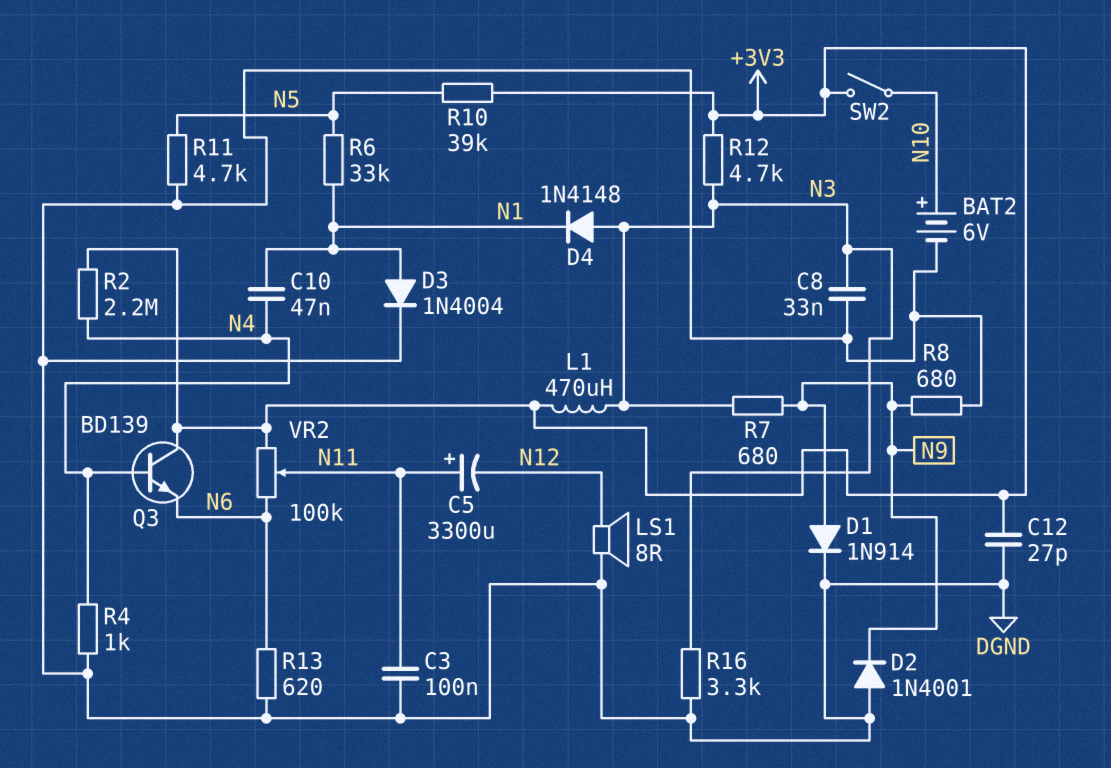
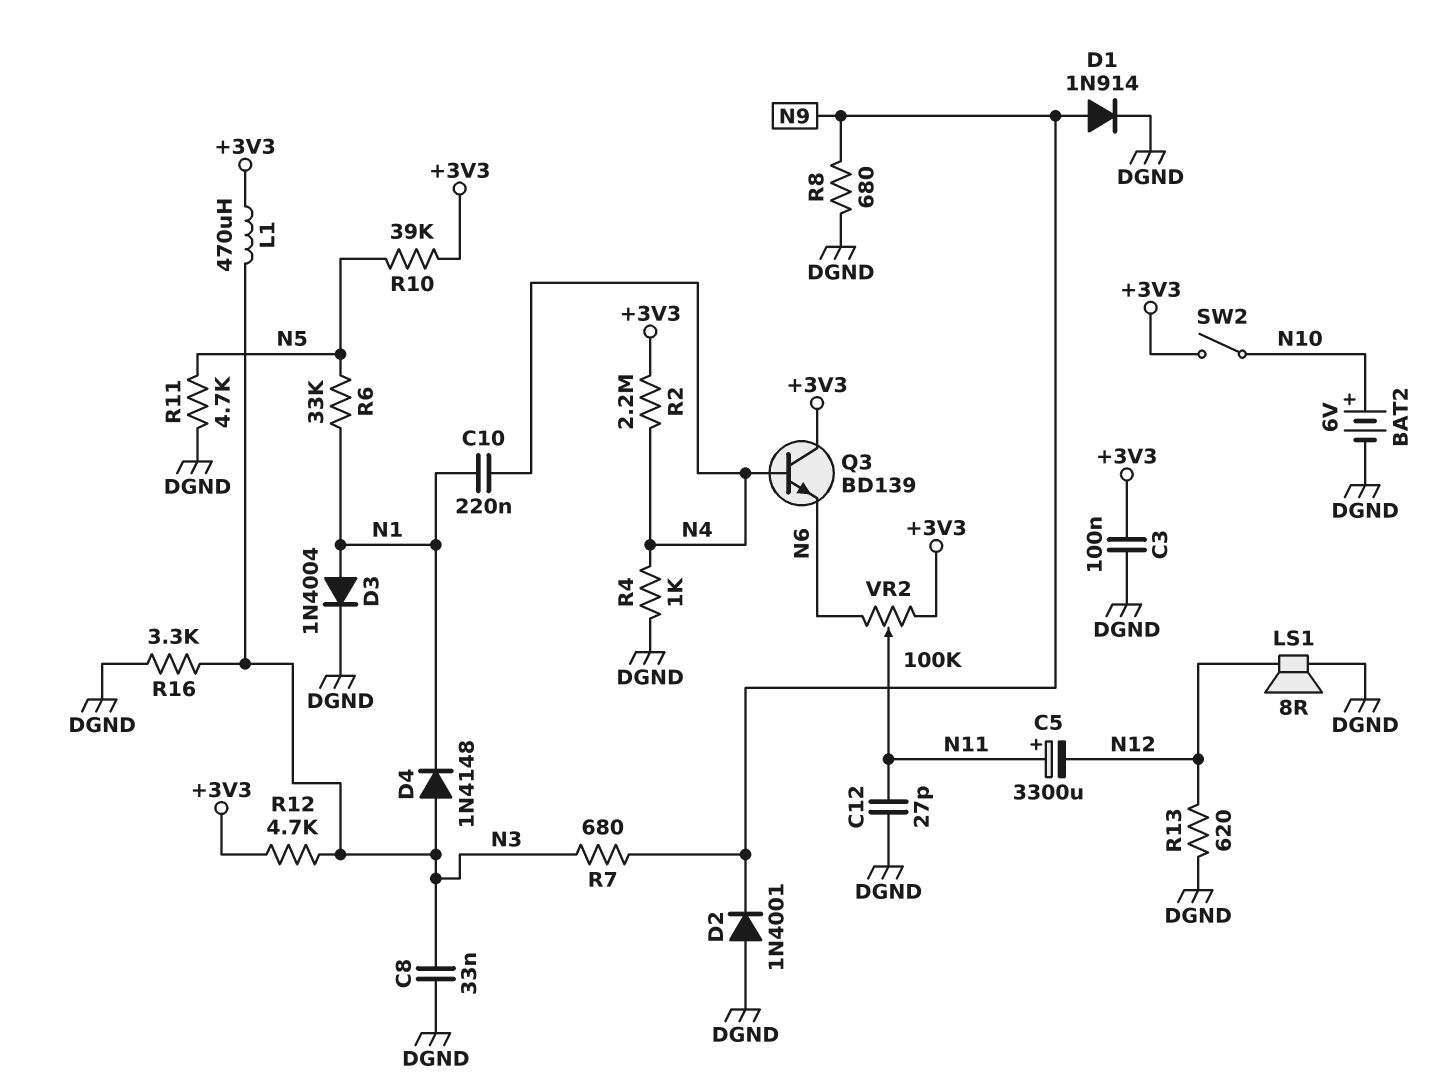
C3: 100nF (DGND, N11) -> 100nF (+3V3, DGND)
C10: 47nF (N1, N4) -> 220nF (N1, N4)
C12: 27pF (+3V3, DGND) -> 27pF (DGND, N11)
R13: 620 (DGND, N6) -> 620 (DGND, N12)

